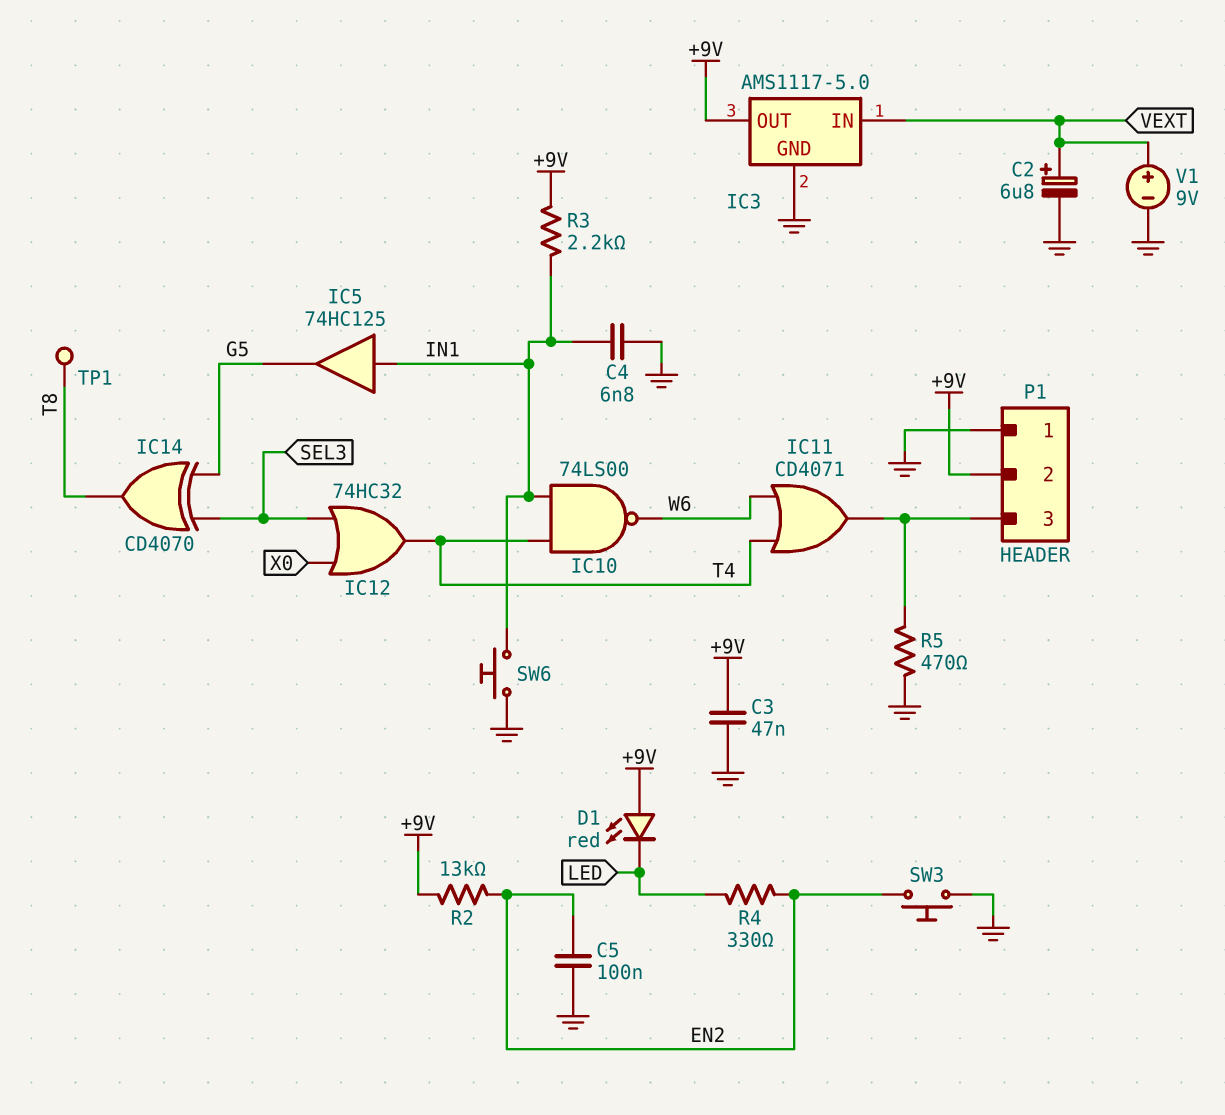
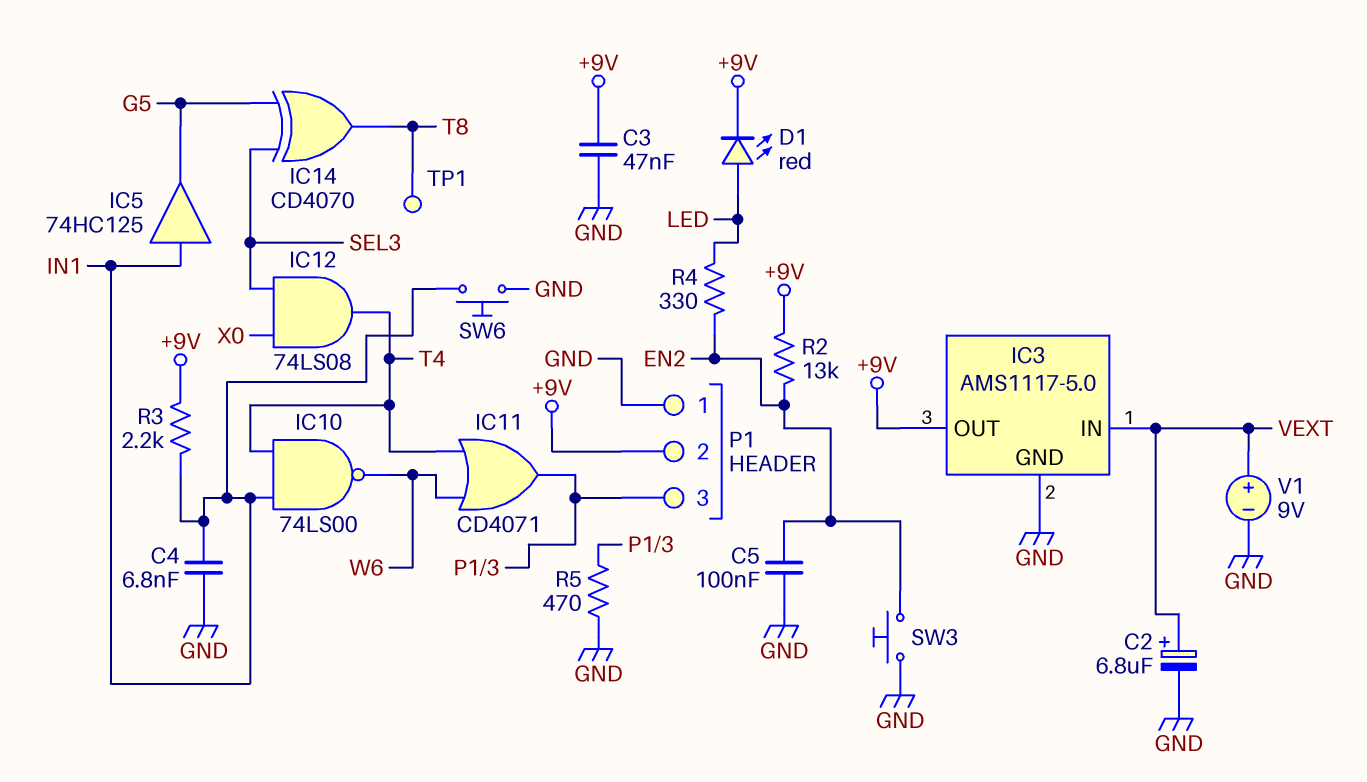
D1: LED red (A +9V, K LED) -> LED red (A LED, K +9V)
IC12: OR 74HC32 (in SEL3, in X0, out T4) -> AND 74LS08 (in SEL3, in X0, out T4)

